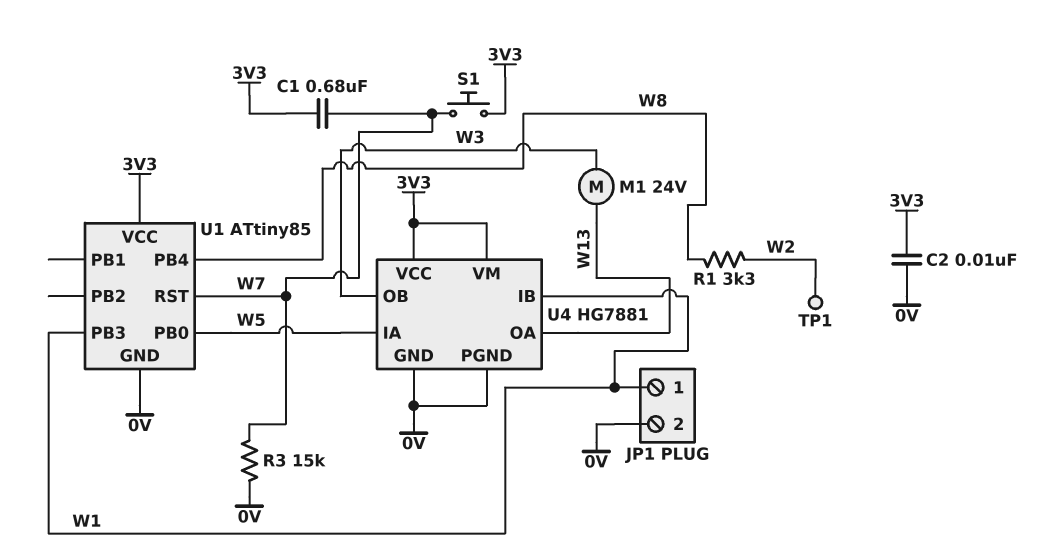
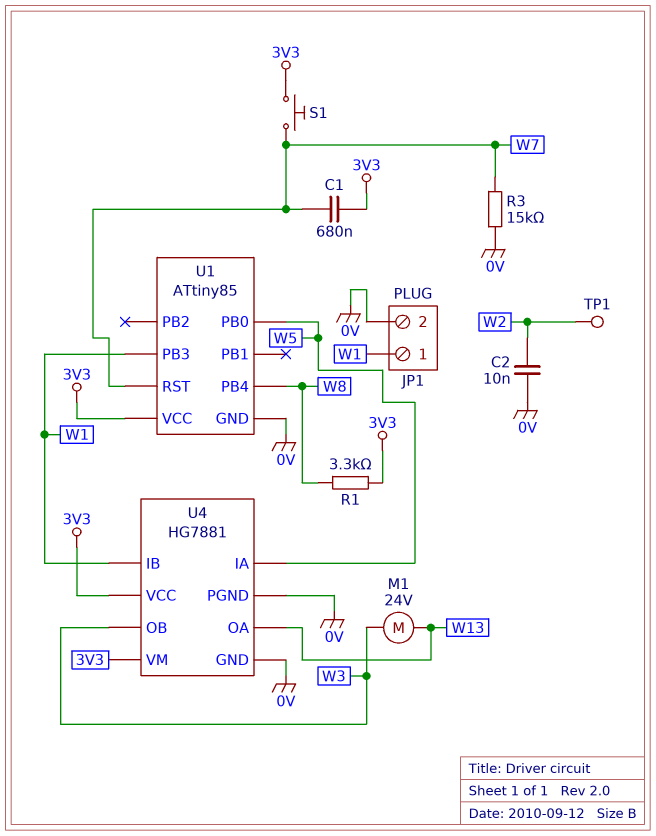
C2: 10nF (0V, 3V3) -> 10nF (0V, W2)
R1: 3.3k (W2, W8) -> 3.3k (3V3, W8)

